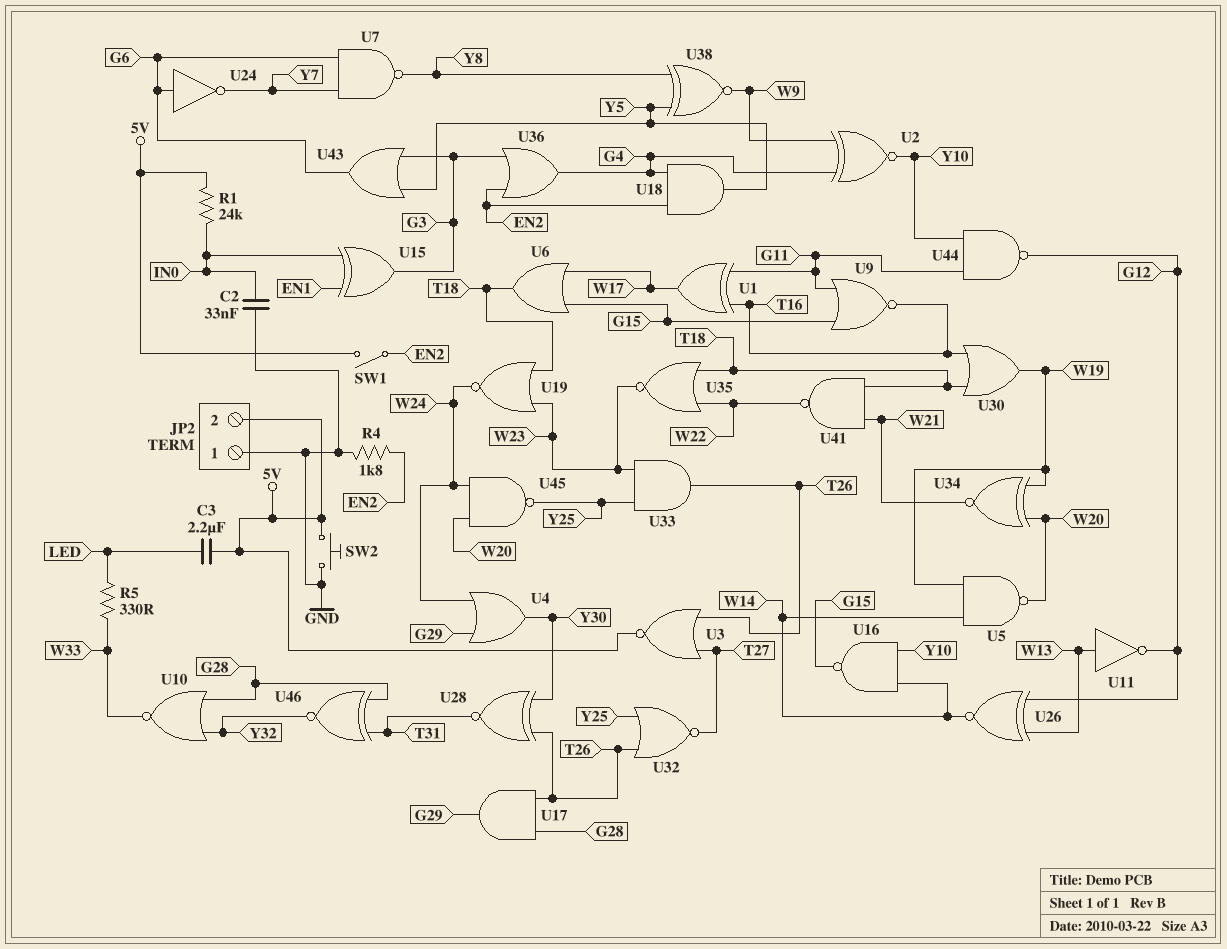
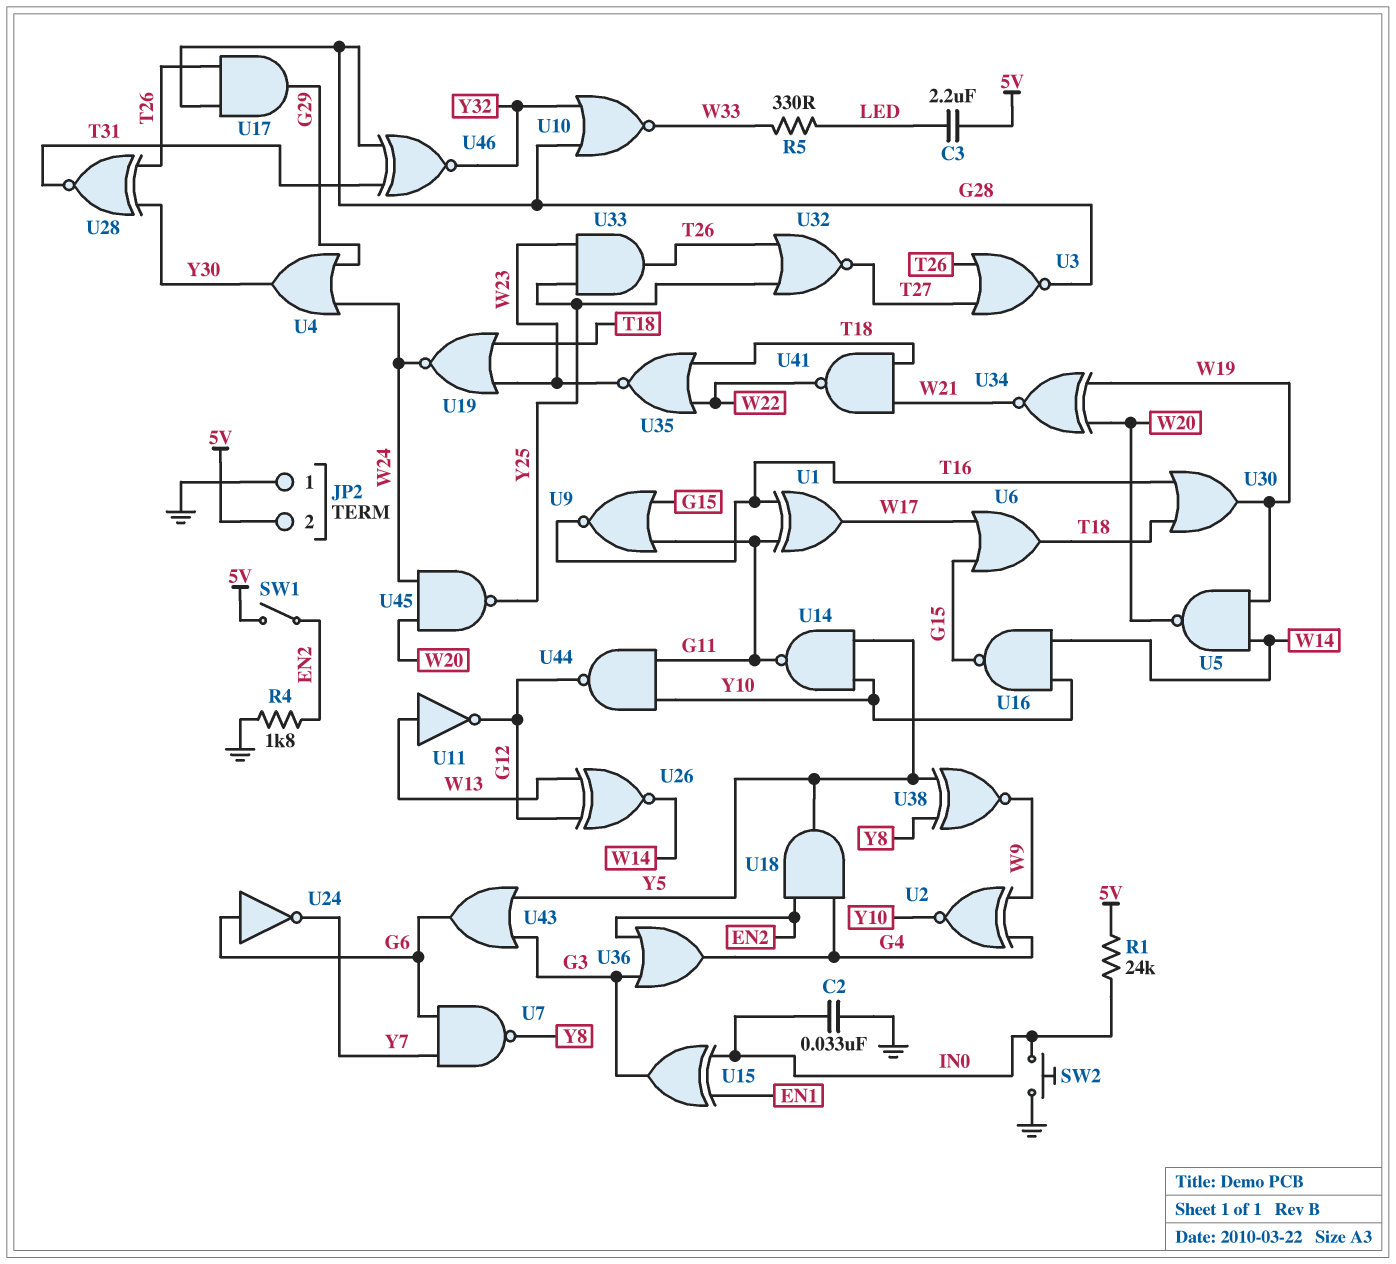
SW2: button (5V, GND) -> button (GND, IN0)
U3: NOR (in T26, in T27, out 5V) -> NOR (in T26, in T27, out G28)
U14: none -> NAND (in Y5, in Y10, out G11)

